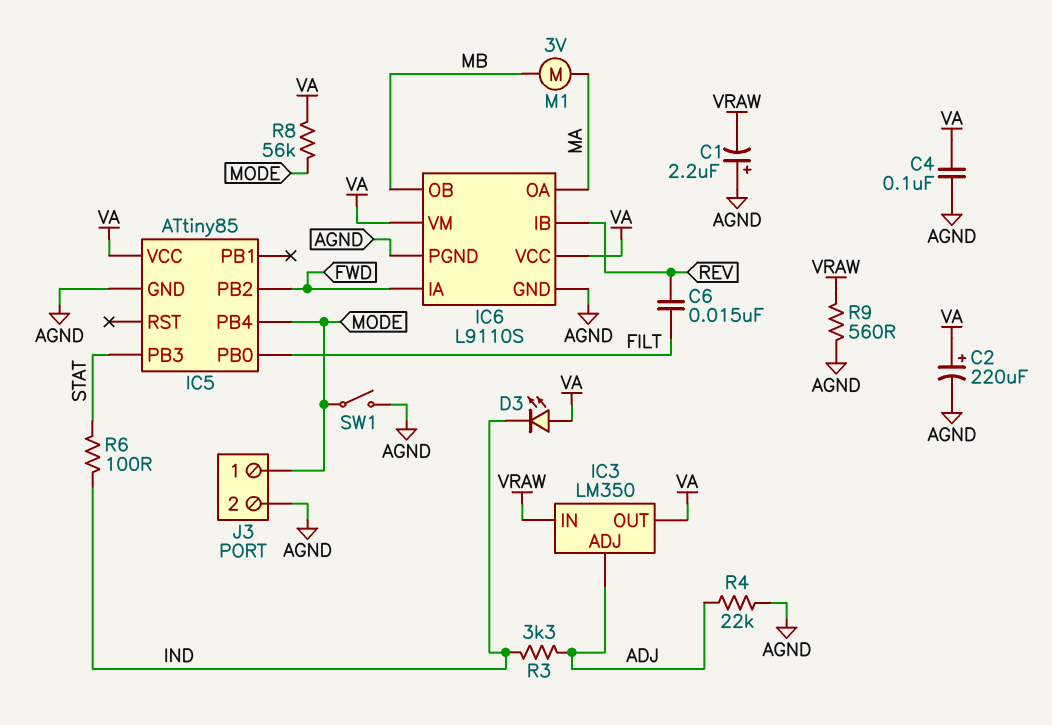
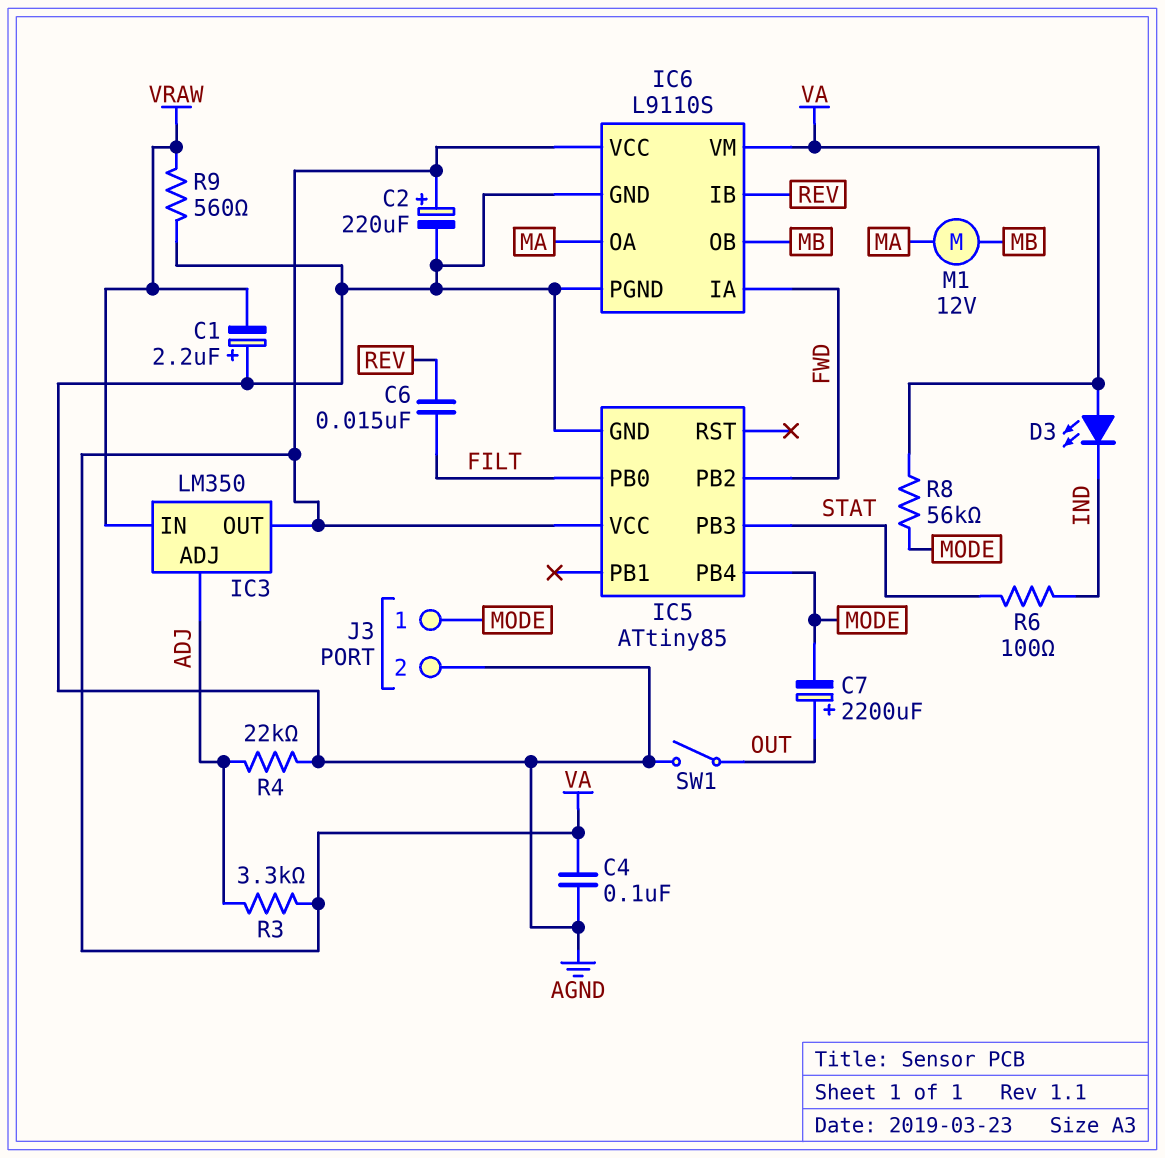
C7: none -> 2200uF (plus OUT, minus MODE)
M1: motor 3V (MA, MB) -> motor 12V (MA, MB)
R3: 3.3k (ADJ, IND) -> 3.3k (ADJ, VA)
SW1: switch (AGND, MODE) -> switch (AGND, OUT)

